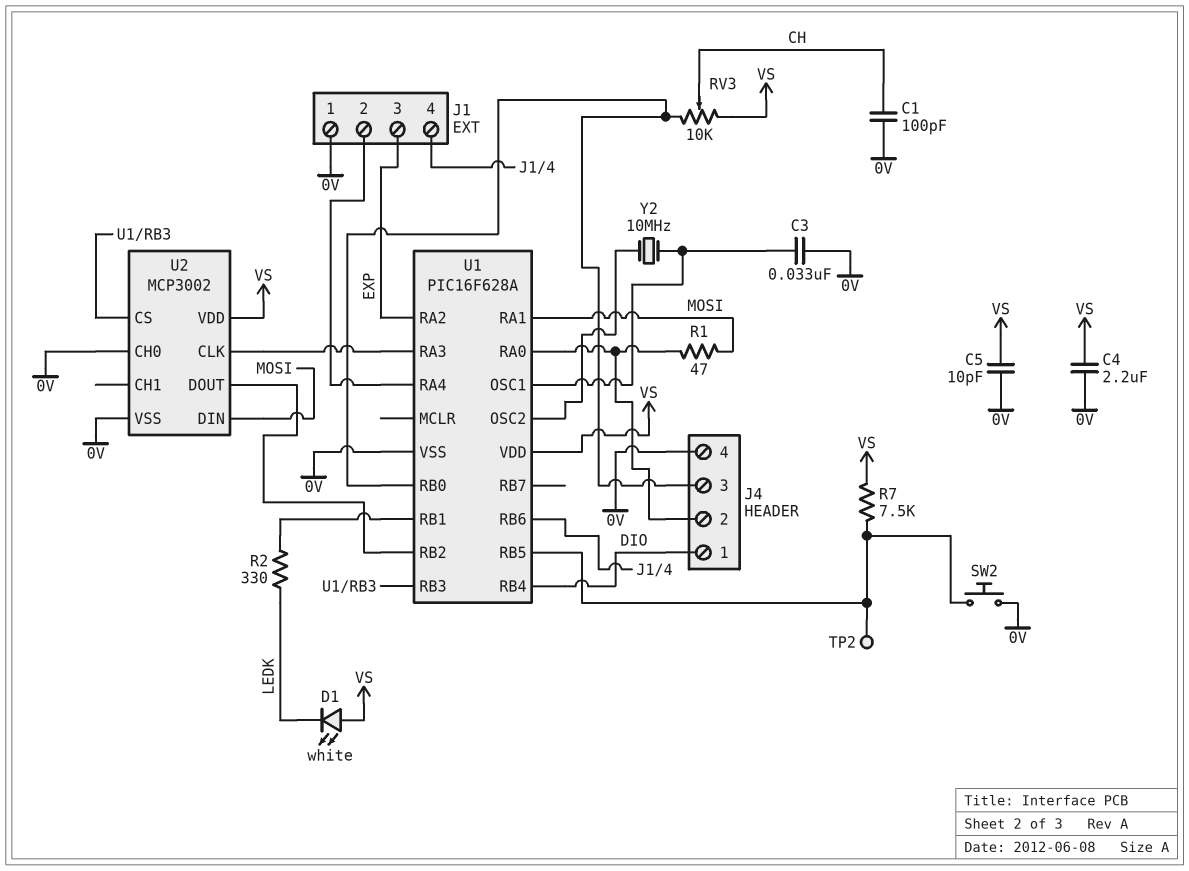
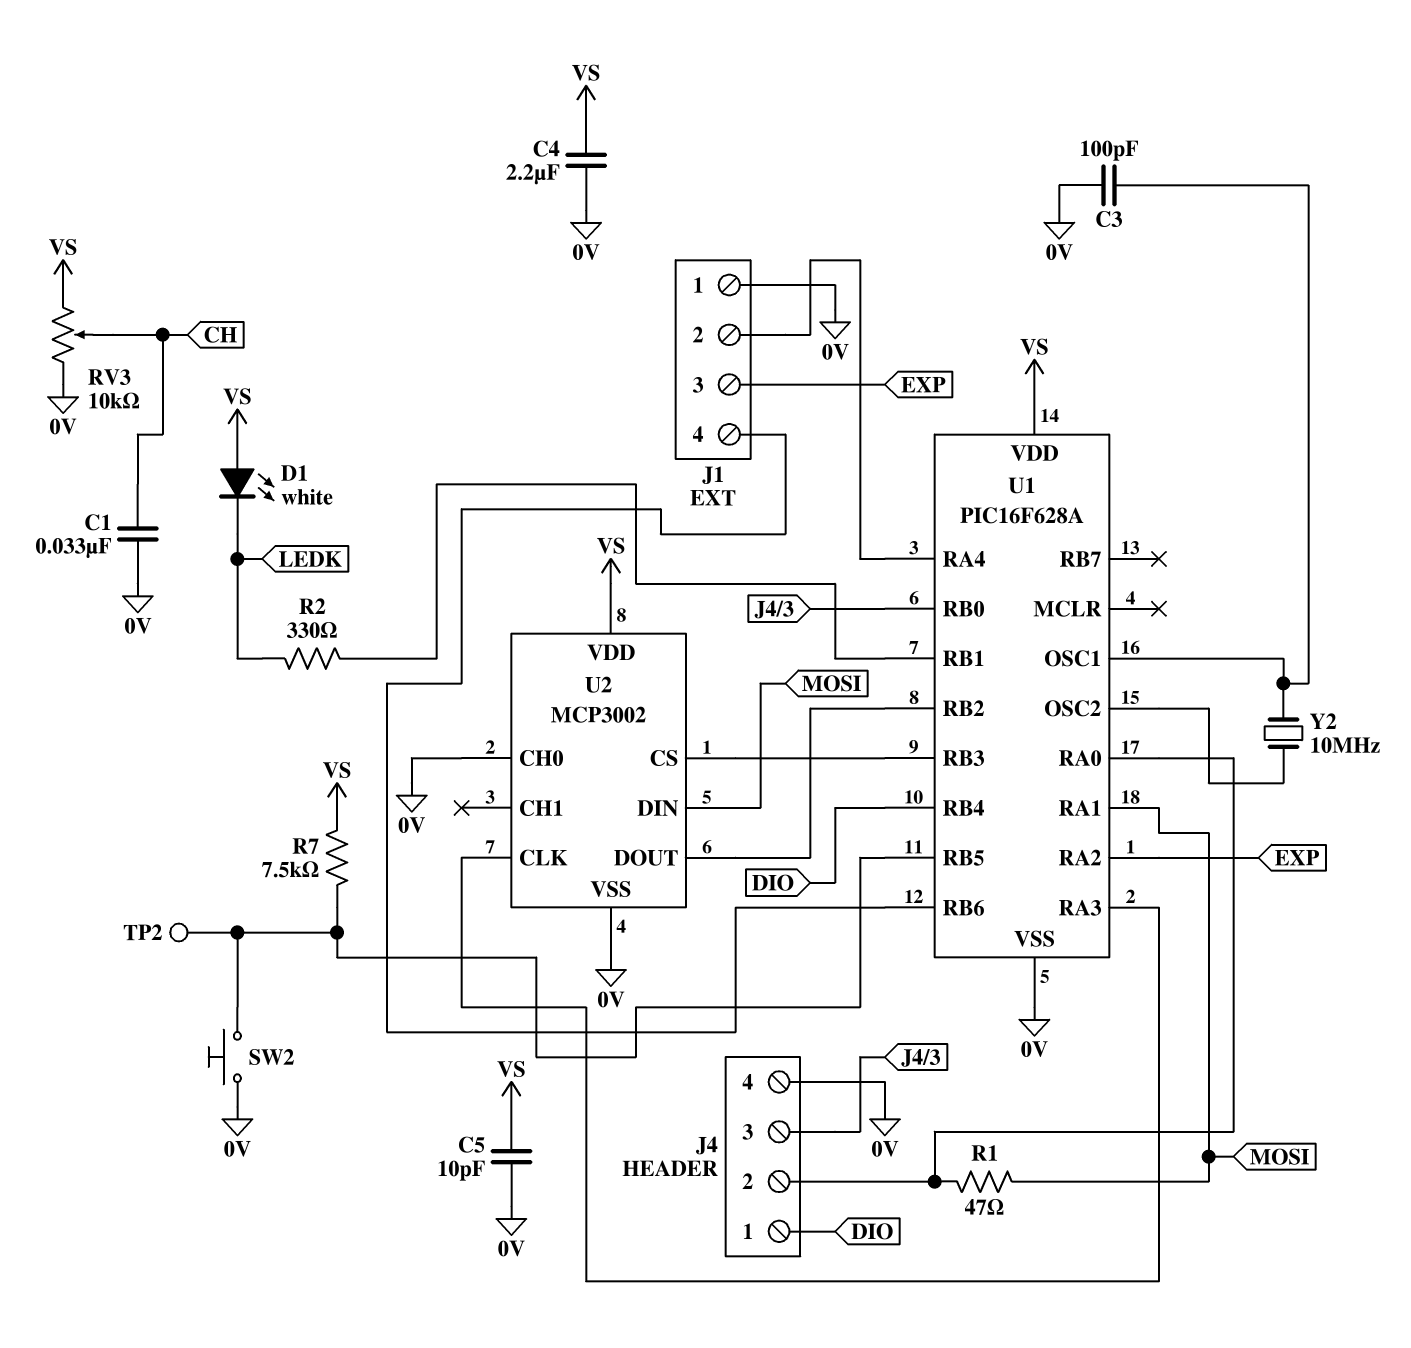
C1: 100pF (0V, CH) -> 33nF (0V, CH)
C3: 33nF (0V, U1/OSC1) -> 100pF (0V, U1/OSC1)
RV3: 10k (J4/3, VS, wiper CH) -> 10k (0V, VS, wiper CH)

